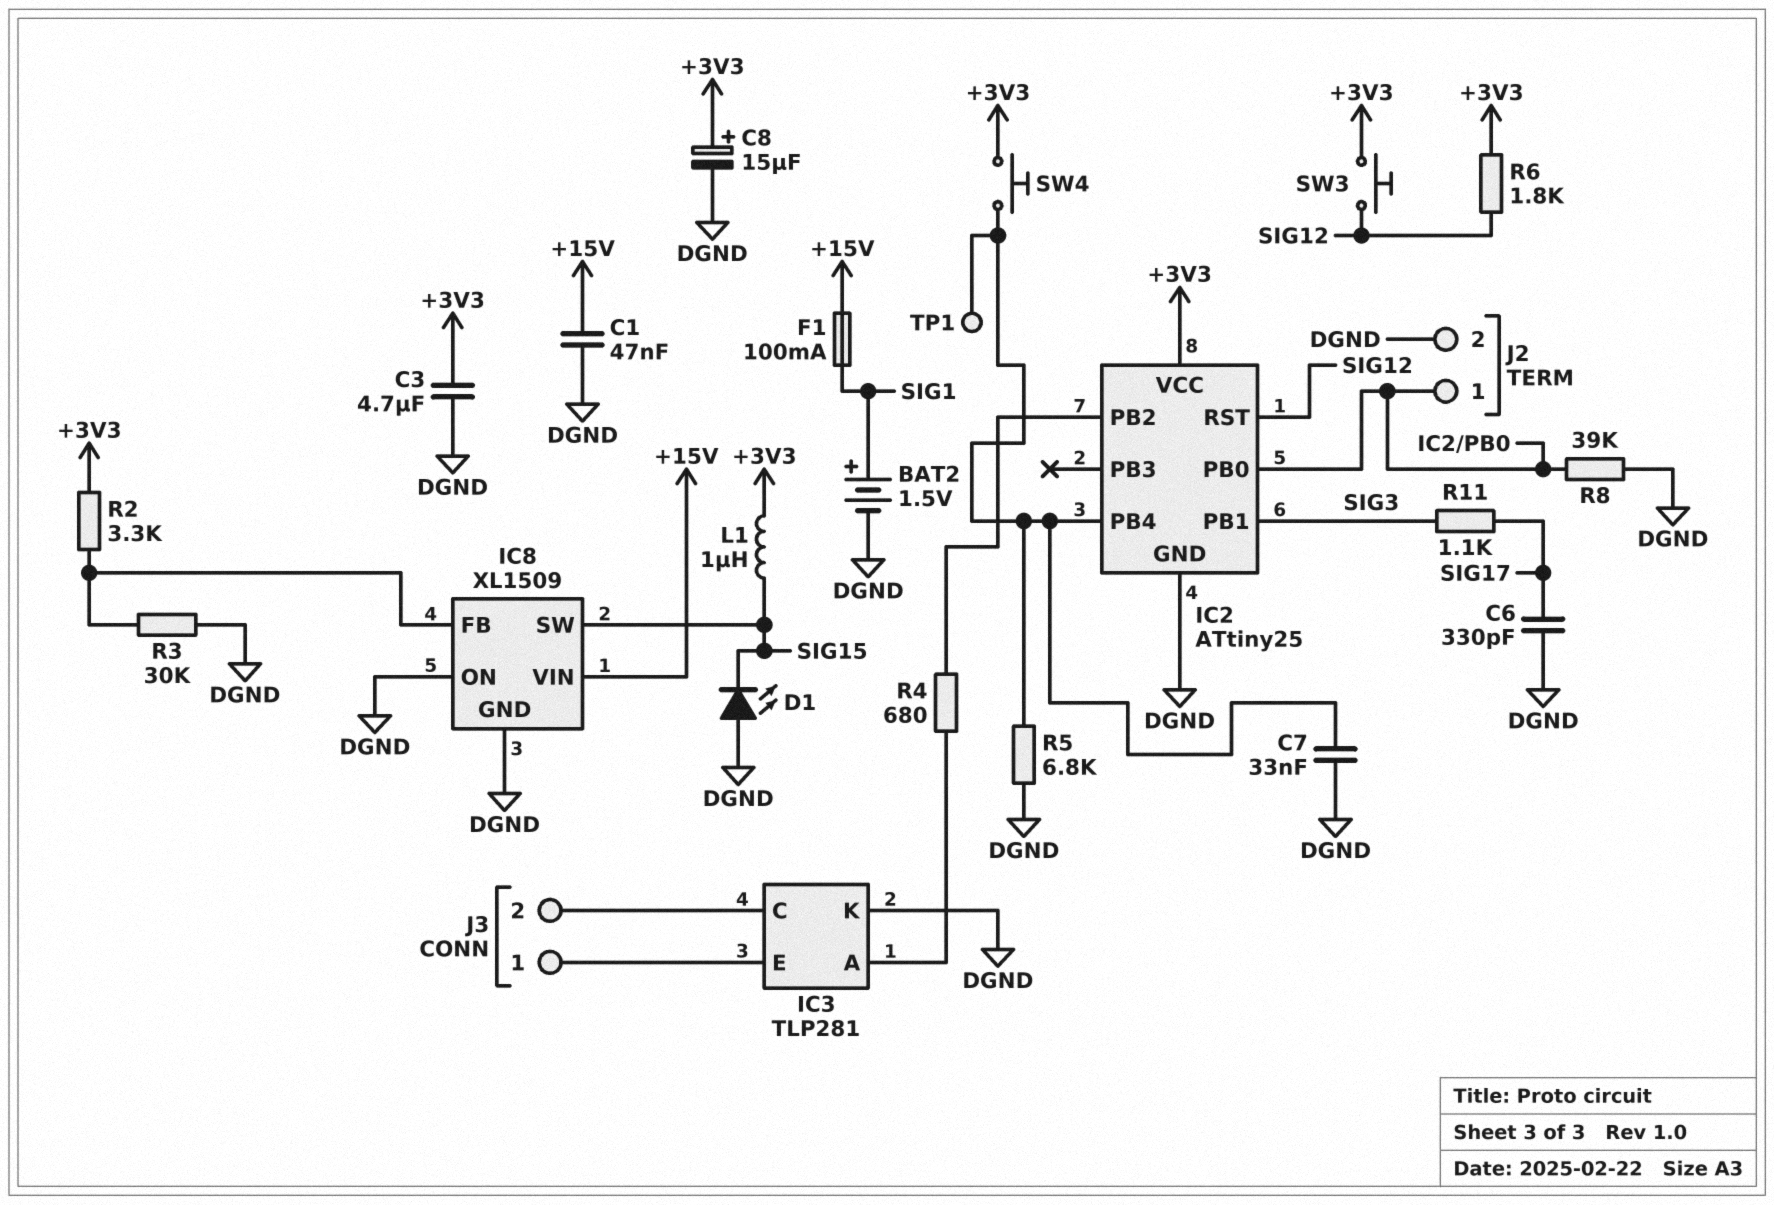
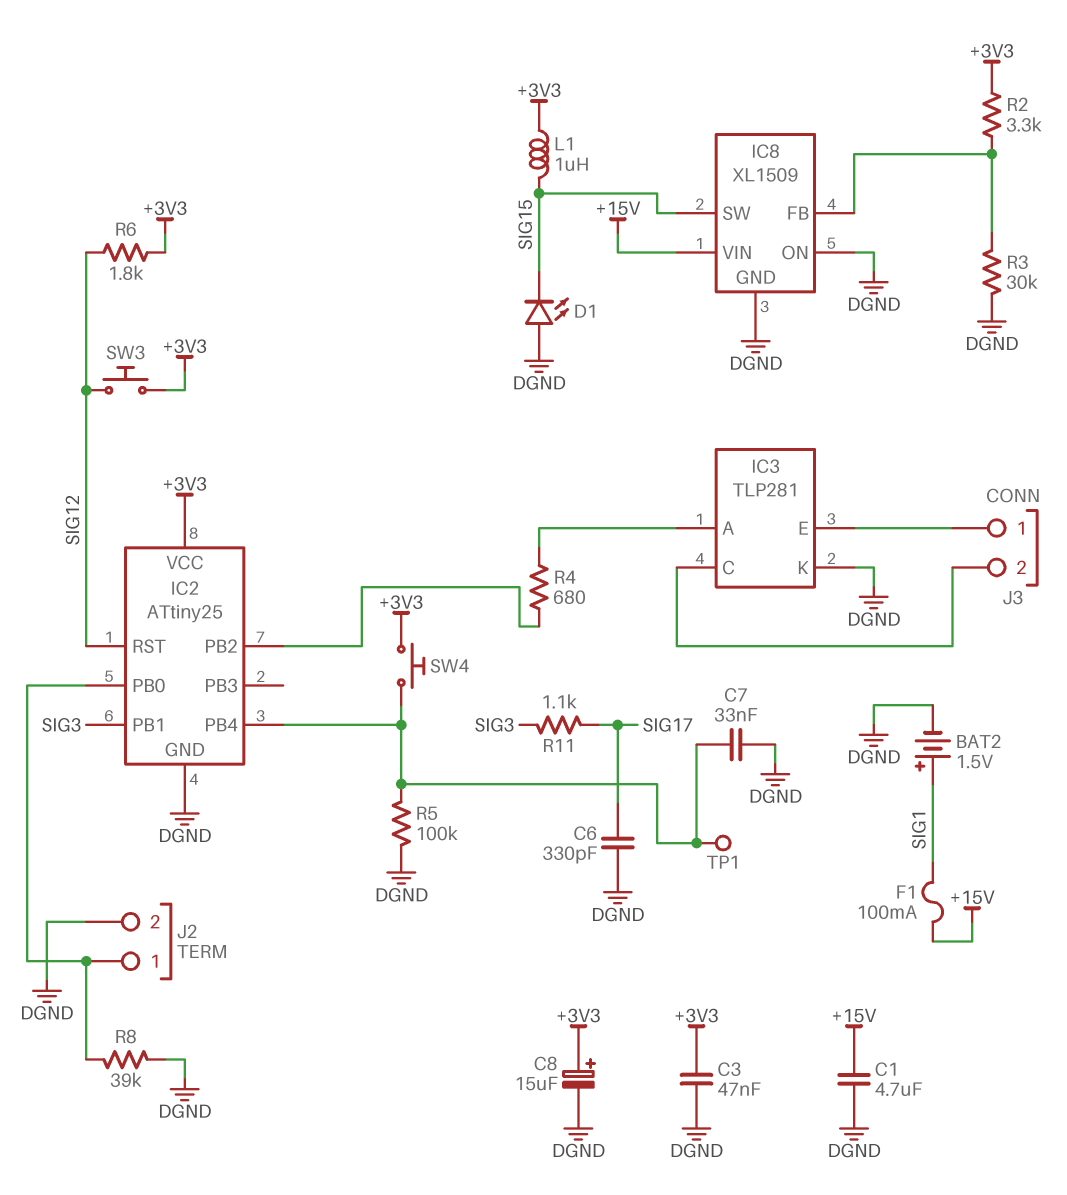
C1: 47nF (+15V, DGND) -> 4.7uF (+15V, DGND)
C3: 4.7uF (+3V3, DGND) -> 47nF (+3V3, DGND)
R5: 6.8k (DGND, IC2/PB4) -> 100k (DGND, IC2/PB4)

